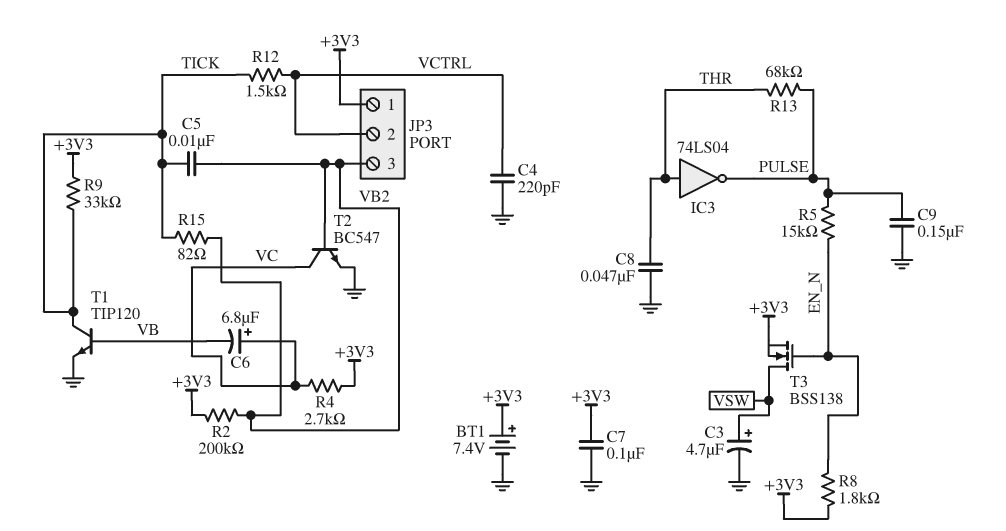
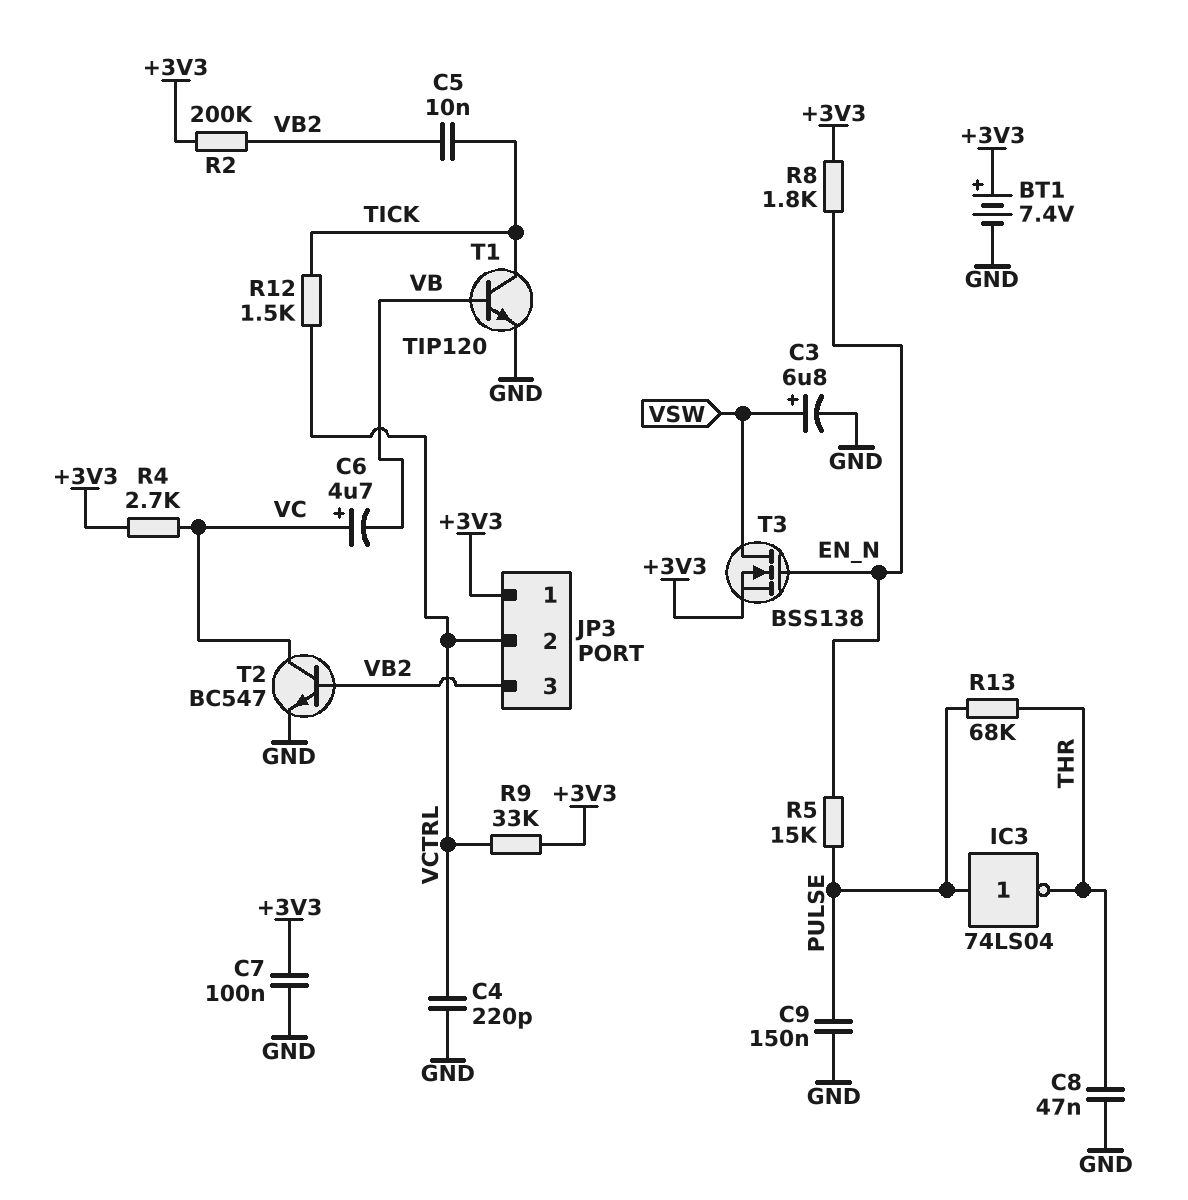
C3: 4.7uF (plus VSW, minus GND) -> 6.8uF (plus VSW, minus GND)
C6: 6.8uF (plus VC, minus VB) -> 4.7uF (plus VC, minus VB)
IC3: NOT 74LS04 (in THR, out PULSE) -> NOT 74LS04 (in PULSE, out THR)
R9: 33k (+3V3, TICK) -> 33k (+3V3, VCTRL)
R15: 82 (TICK, VB2) -> none

